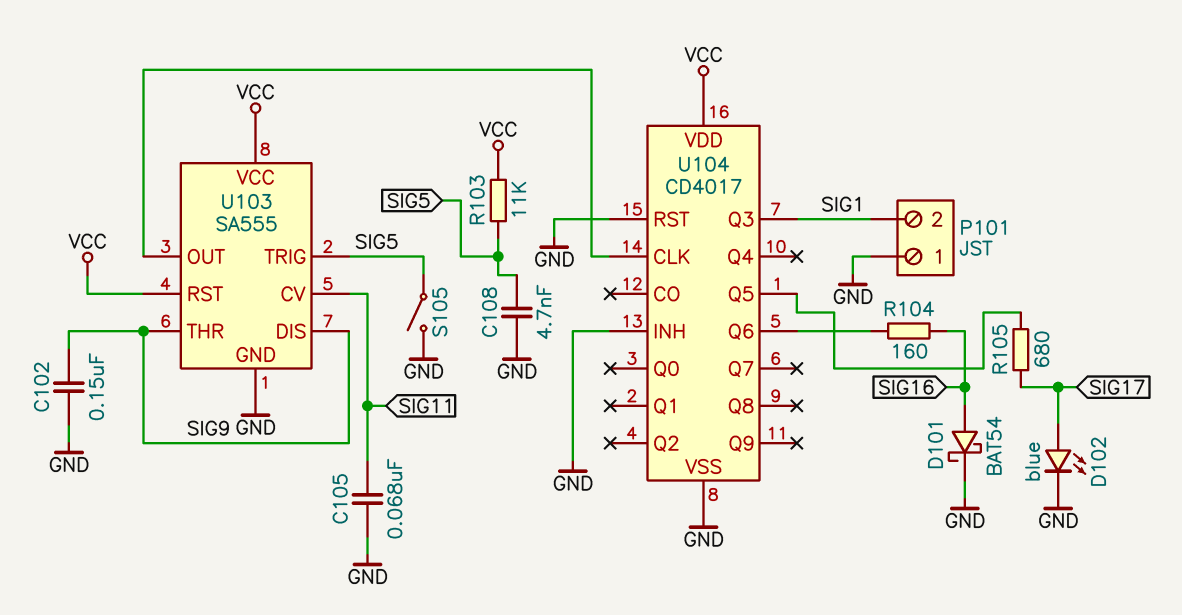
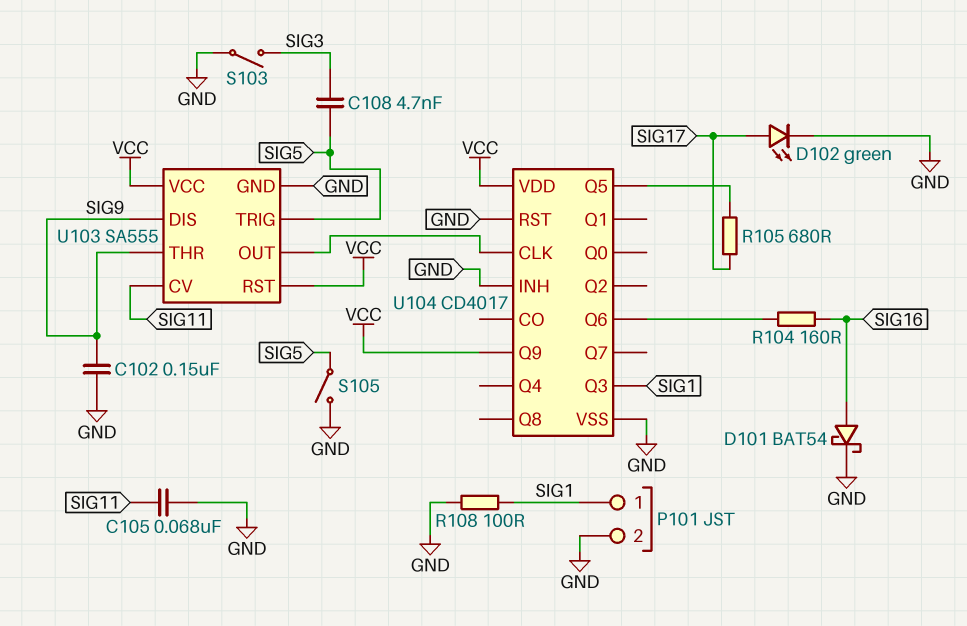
C108: 4.7nF (GND, SIG5) -> 4.7nF (SIG3, SIG5)
D102: LED blue (A SIG17, K GND) -> LED green (A SIG17, K GND)
P101 pin 1: GND -> SIG1
P101 pin 2: SIG1 -> GND
R103: 11k (SIG5, VCC) -> none
R108: none -> 100 (GND, SIG1)
S103: none -> switch (GND, SIG3)
U104 pin Q9: none -> VCC

